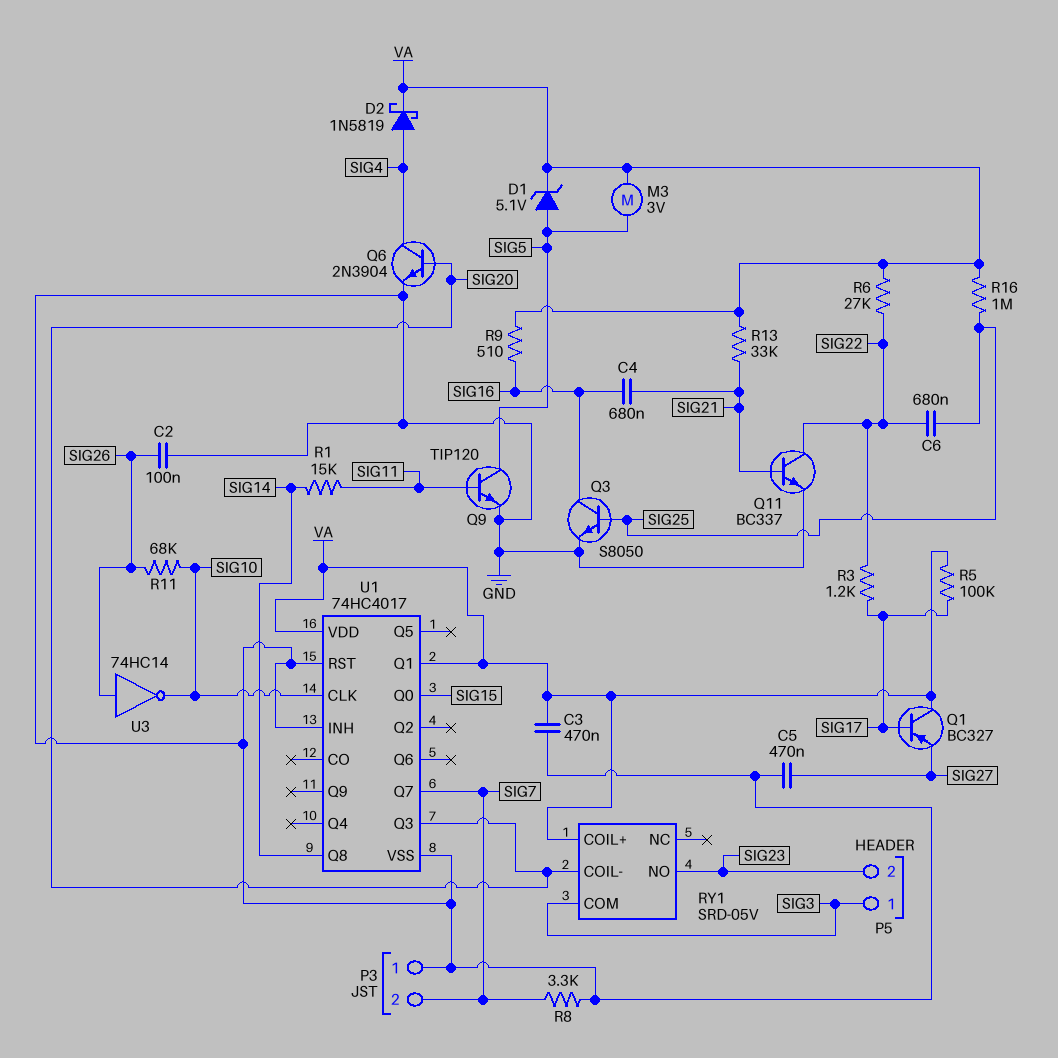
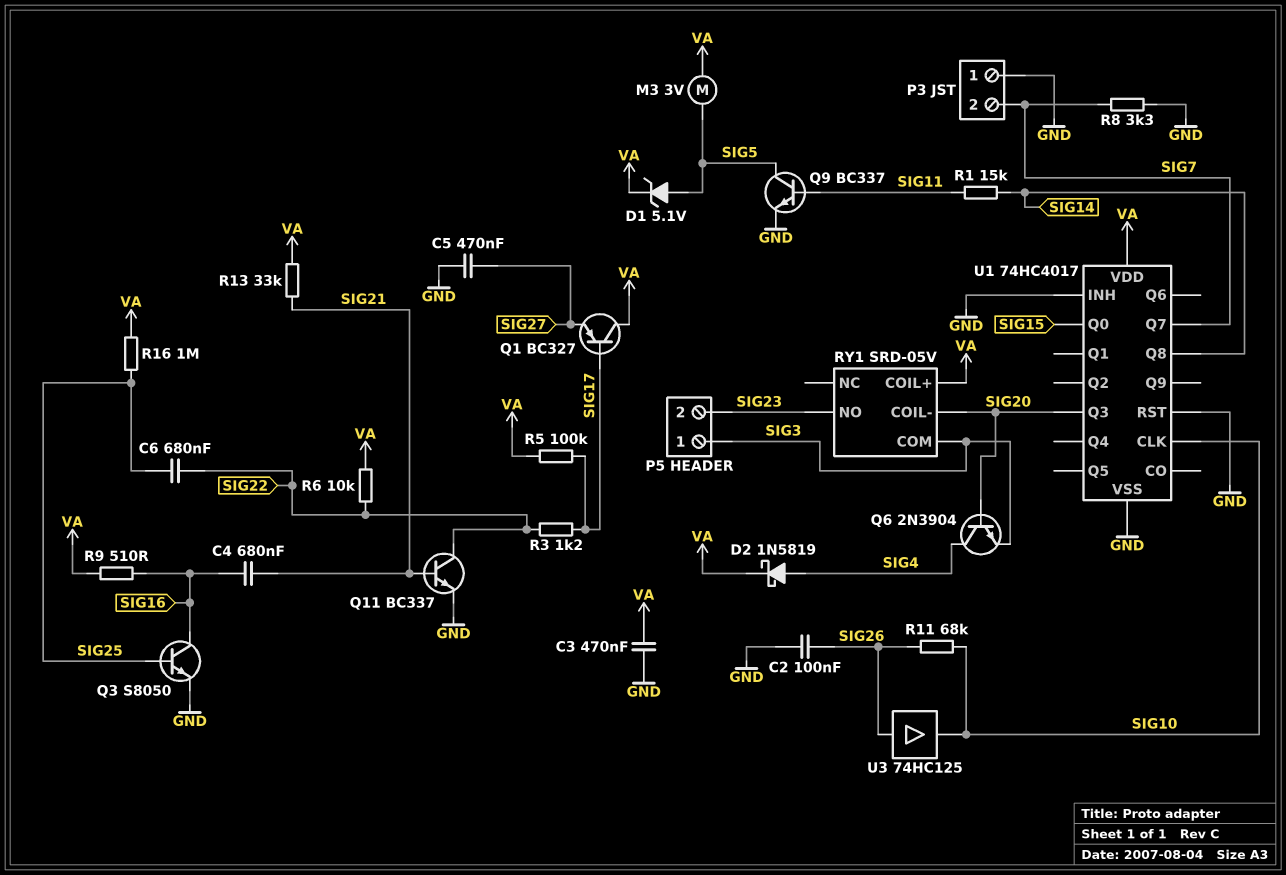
Q6: NPN 2N3904 (B SIG20, C SIG4, E GND) -> NPN 2N3904 (B SIG20, C SIG4, E SIG3)
Q9: NPN TIP120 (B SIG11, C SIG5, E GND) -> NPN BC337 (B SIG11, C SIG5, E GND)
R6: 27k (SIG22, VA) -> 10k (SIG22, VA)
U1 pin Q1: VA -> none
U3: NOT 74HC14 (in SIG26, out SIG10) -> buffer 74HC125 (in SIG26, out SIG10)

